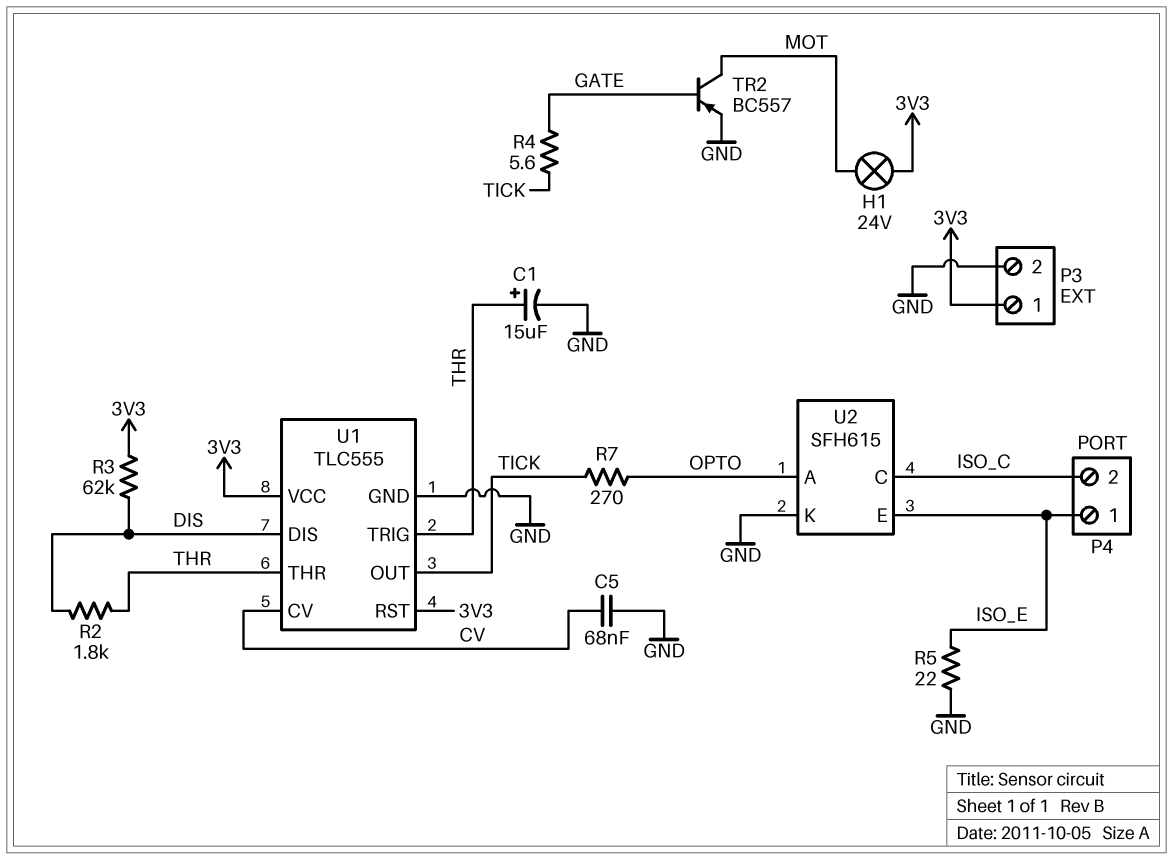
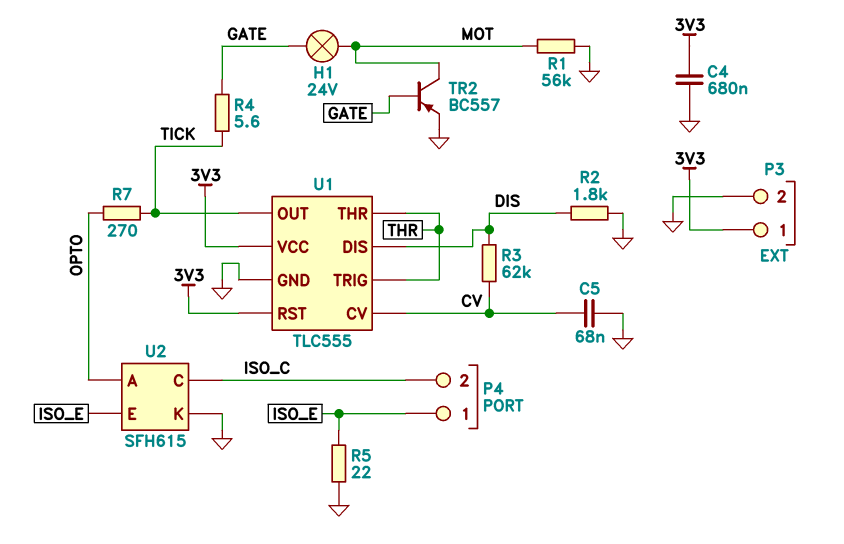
C1: 15uF (plus THR, minus GND) -> none
C4: none -> 680nF (3V3, GND)
H1: lamp 24V (3V3, MOT) -> lamp 24V (GATE, MOT)
R1: none -> 56k (GND, MOT)
R2: 1.8k (DIS, THR) -> 1.8k (DIS, GND)
R3: 62k (3V3, DIS) -> 62k (CV, DIS)

